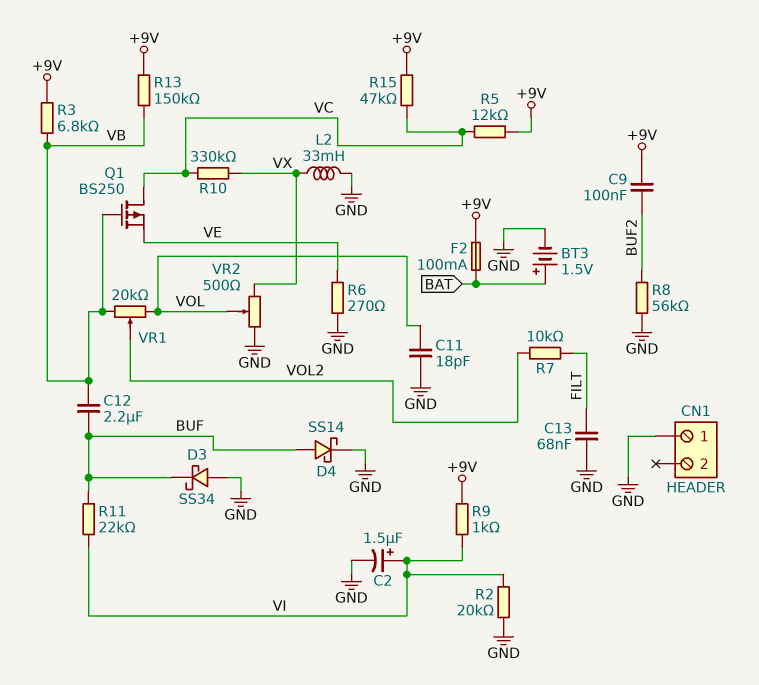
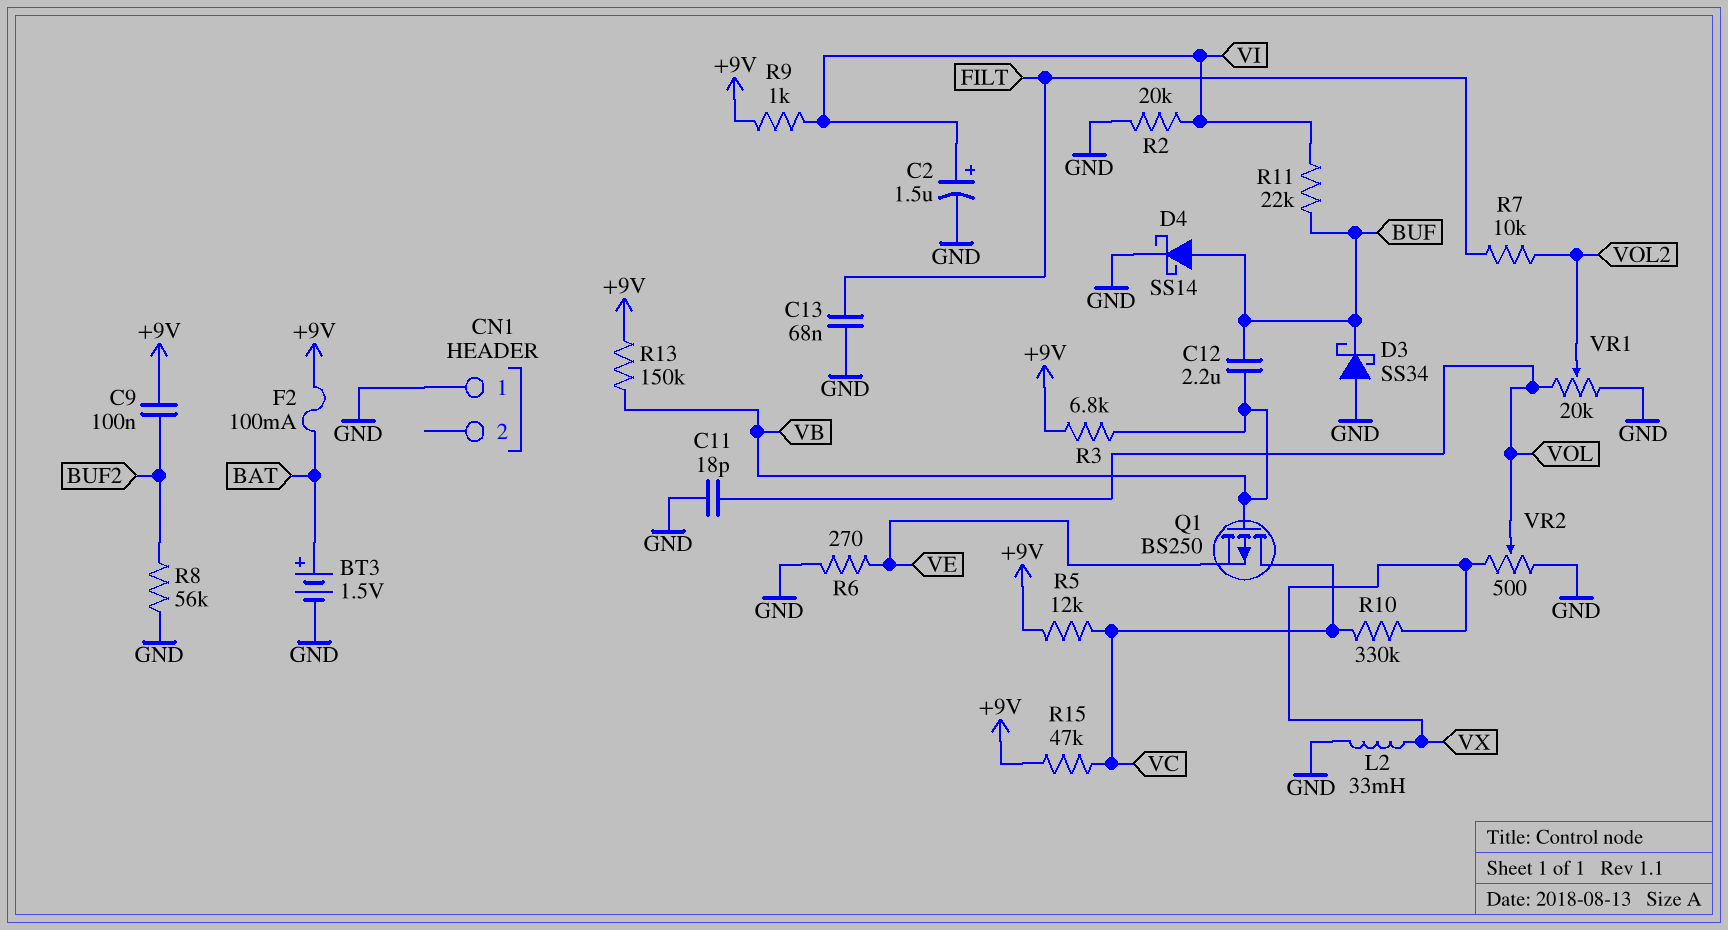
VR1: 20k (VB, VOL, wiper VOL2) -> 20k (GND, VOL, wiper VOL2)

